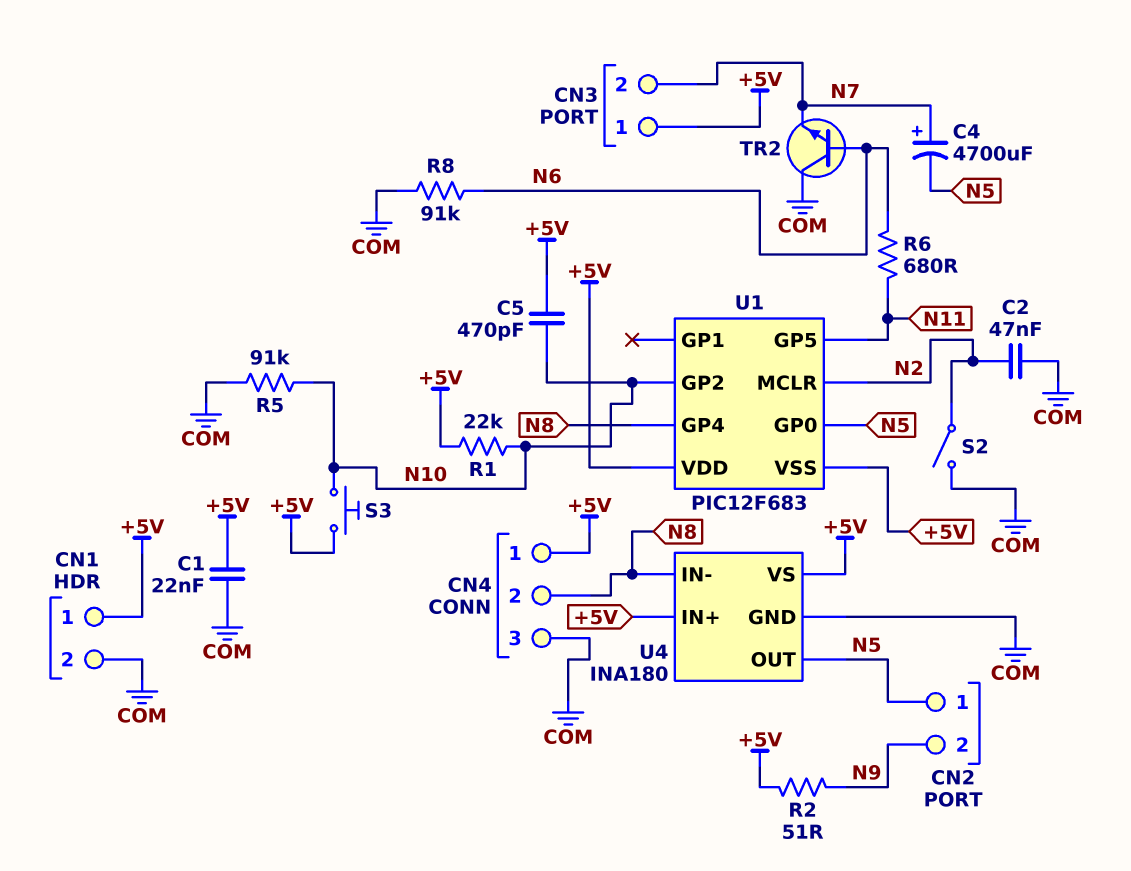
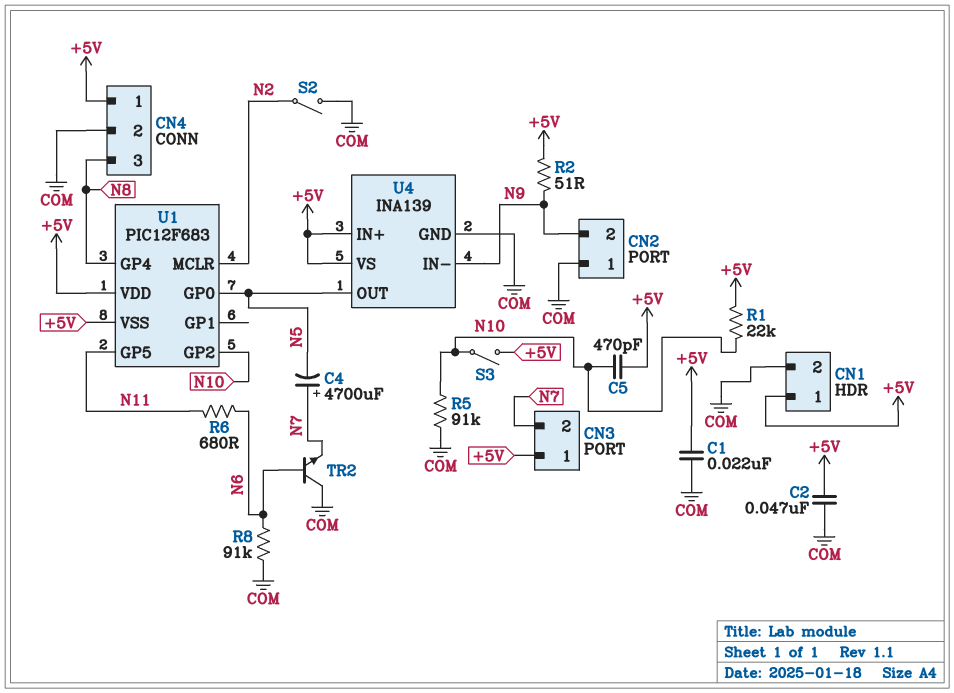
C2: 47nF (COM, N2) -> 47nF (+5V, COM)
CN2 pin 1: N5 -> COM
CN4 pin 2: N8 -> COM
CN4 pin 3: COM -> N8
S3: button (+5V, N10) -> switch (+5V, N10)
U4: INA180 -> INA139
U4 pin IN-: N8 -> N9

